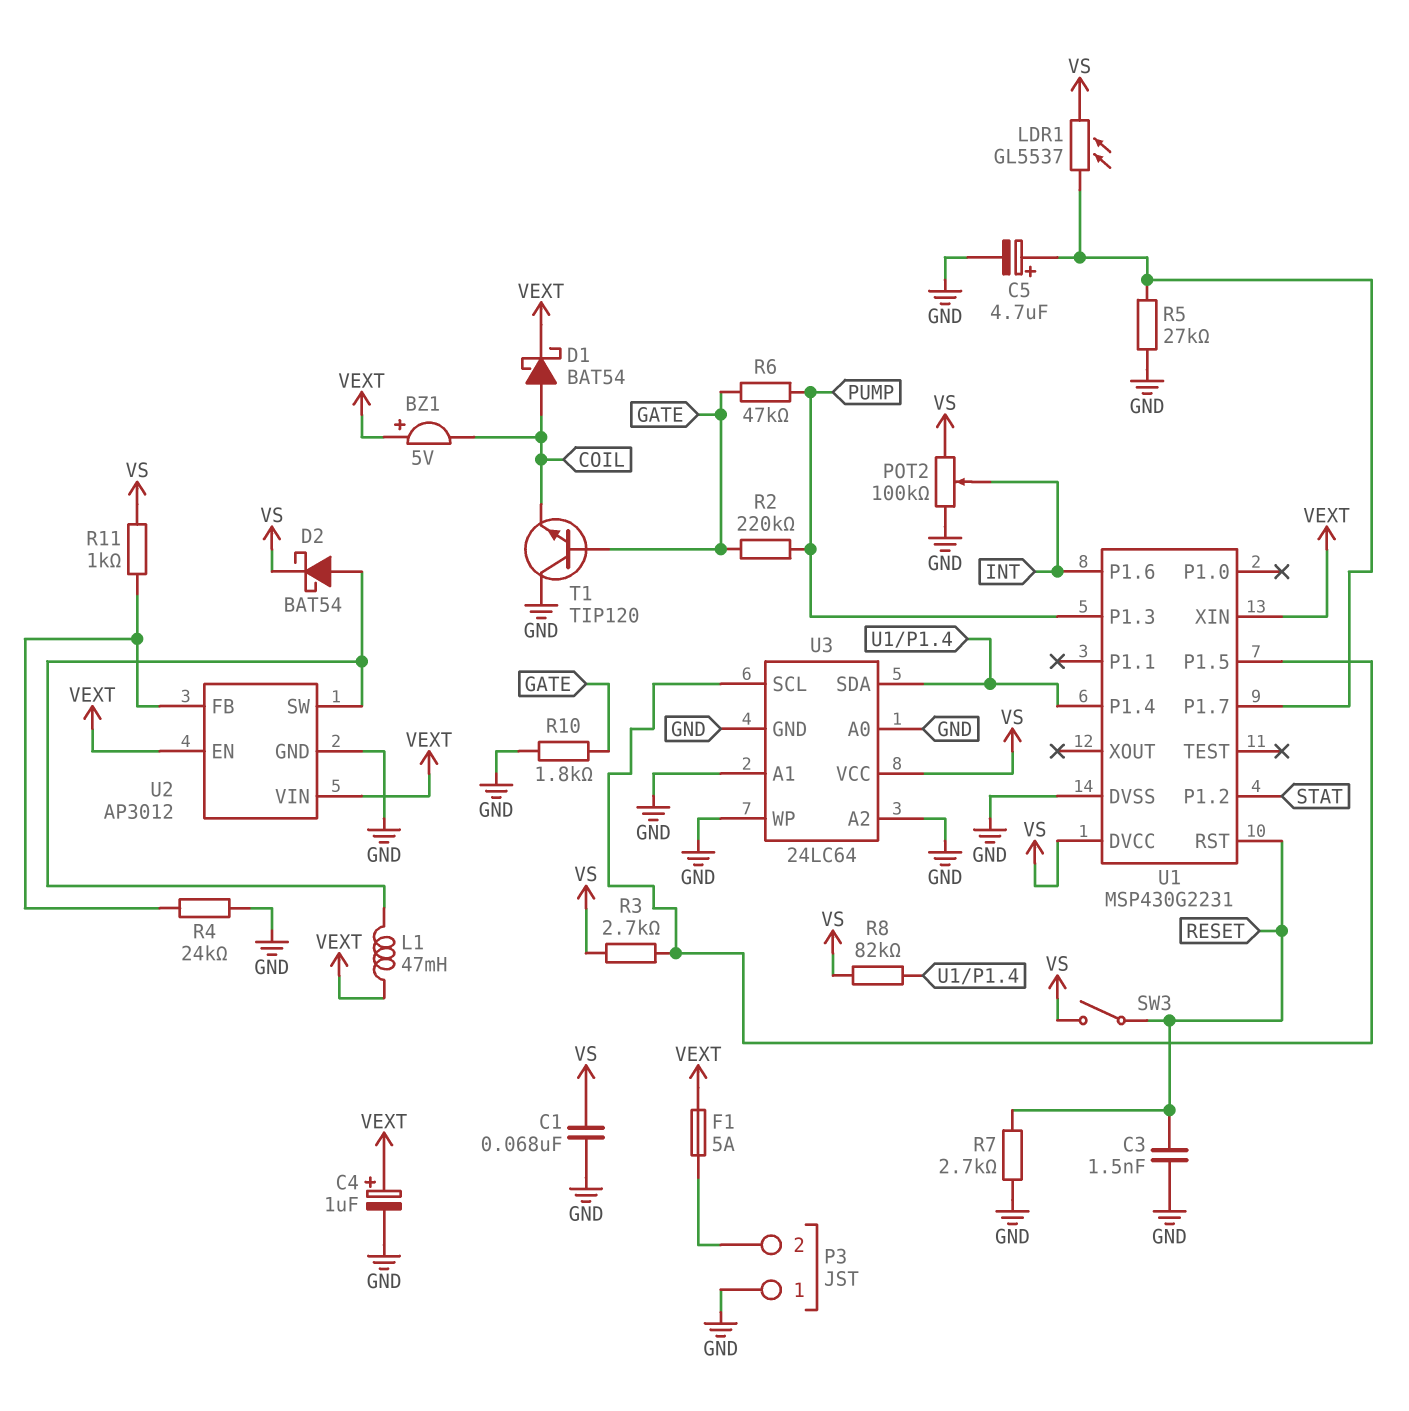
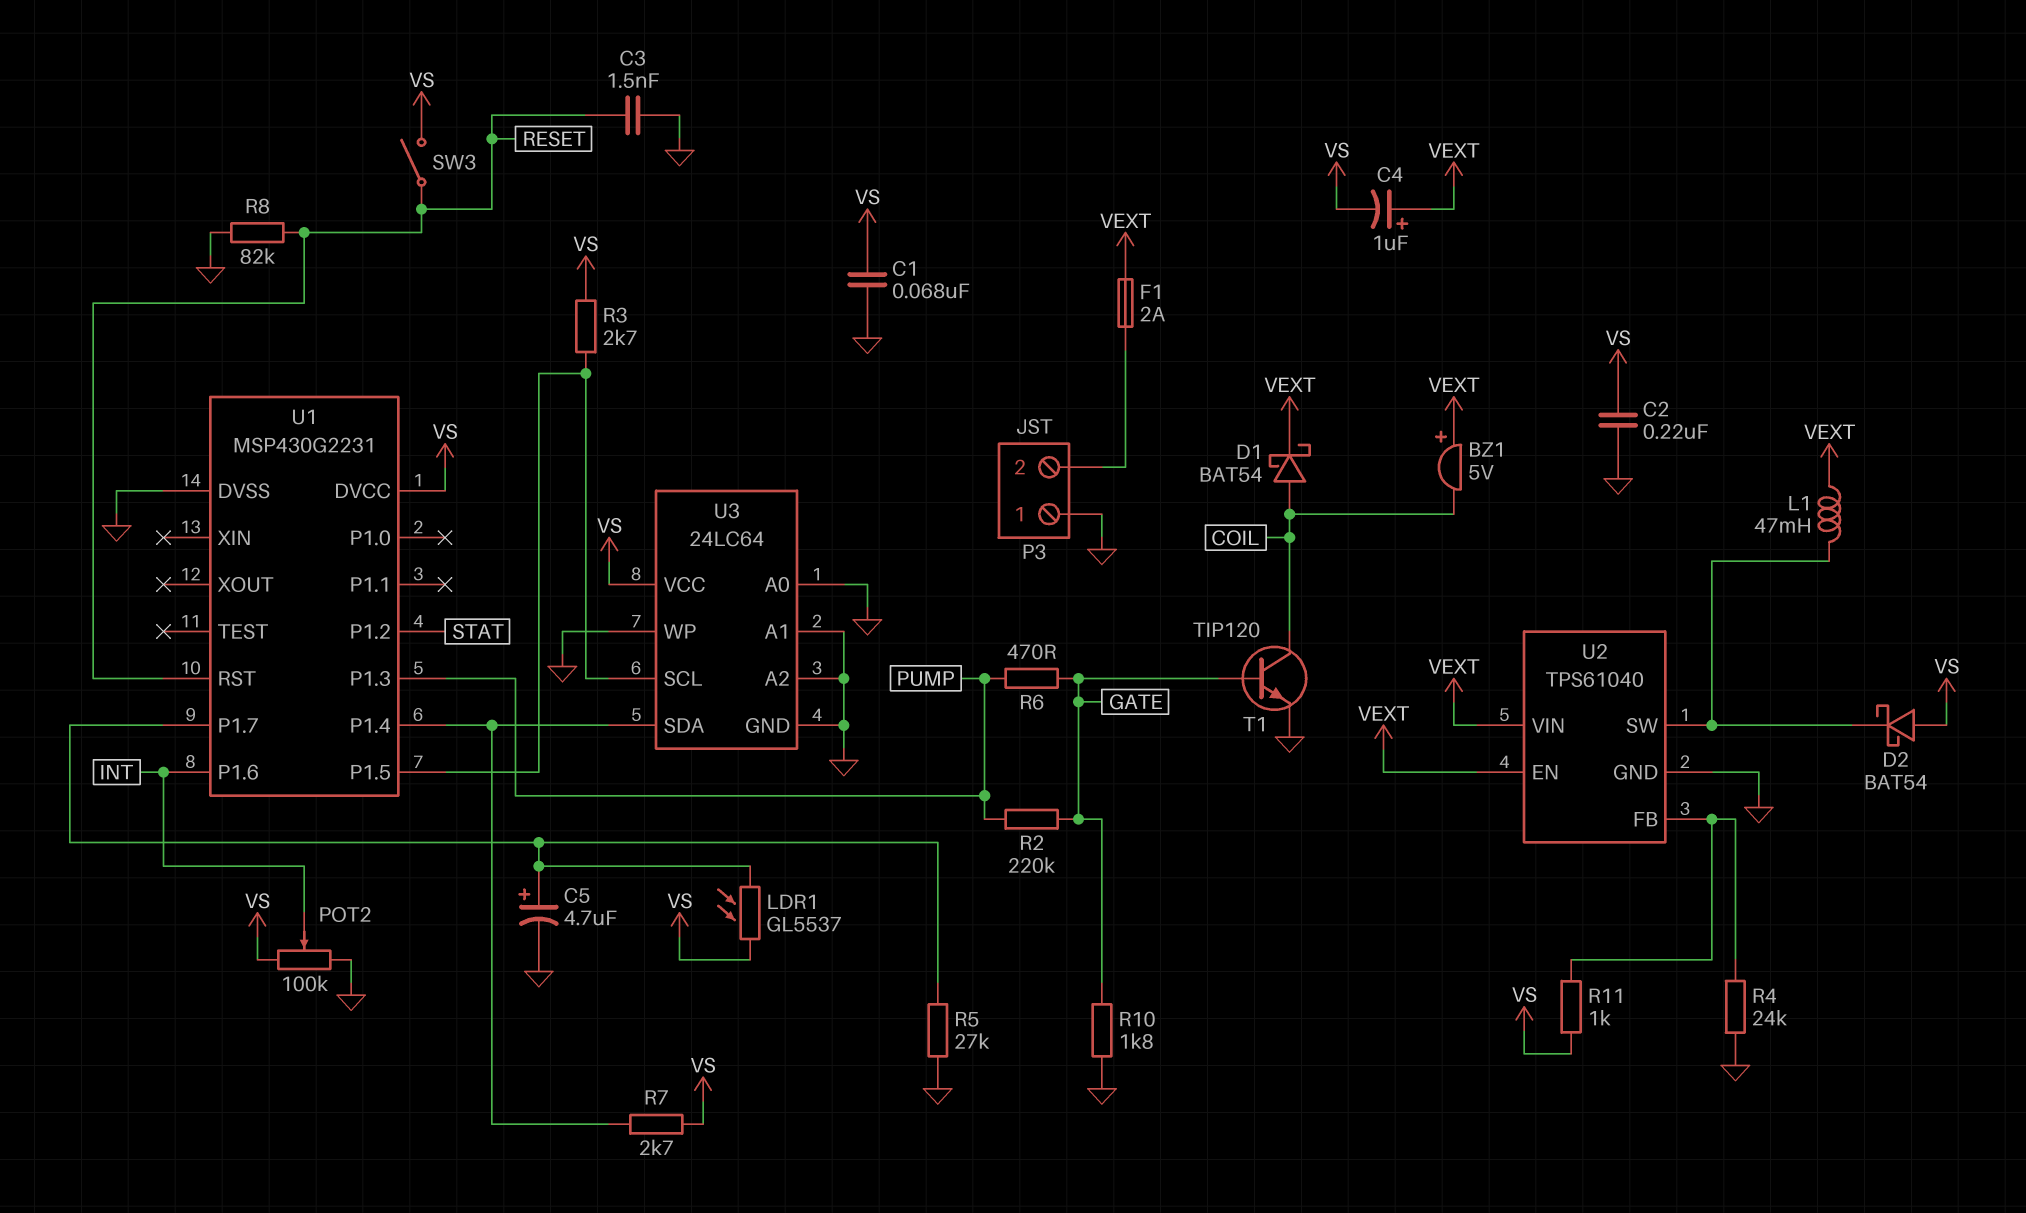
C2: none -> 220nF (GND, VS)
C4: 1uF (plus VEXT, minus GND) -> 1uF (plus VEXT, minus VS)
D2: schottky BAT54 (A U2/SW, K VS) -> schottky BAT54 (A VS, K U2/SW)
F1: 5A (P3/2, VEXT) -> 2A (P3/2, VEXT)
R6: 47k (GATE, PUMP) -> 470 (GATE, PUMP)
R7: 2.7k (GND, RESET) -> 2.7k (U1/P1.4, VS)
R8: 82k (U1/P1.4, VS) -> 82k (GND, RESET)
T1: NPN TIP120 (B GATE, C GND, E COIL) -> NPN TIP120 (B GATE, C COIL, E GND)
U1 pin XIN: VEXT -> none
U2: AP3012 -> TPS61040

